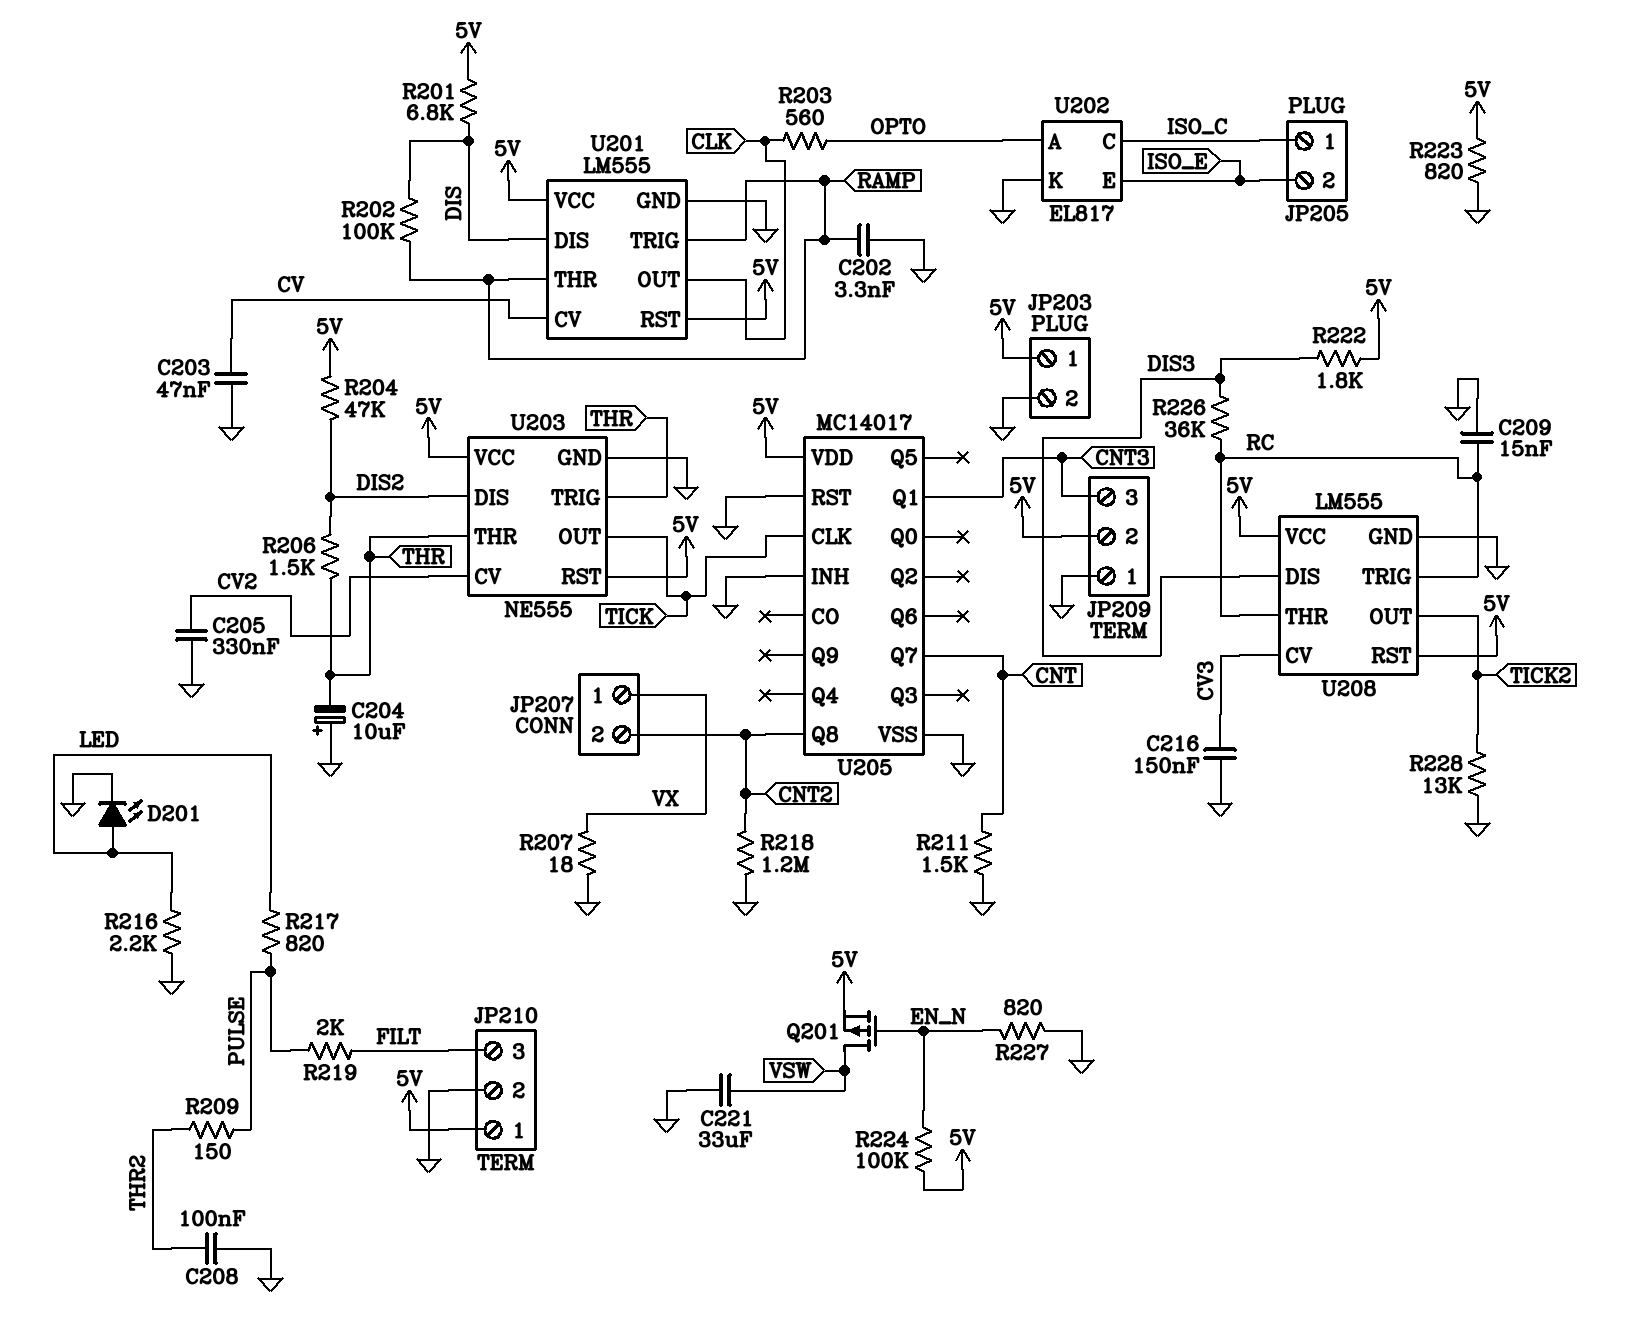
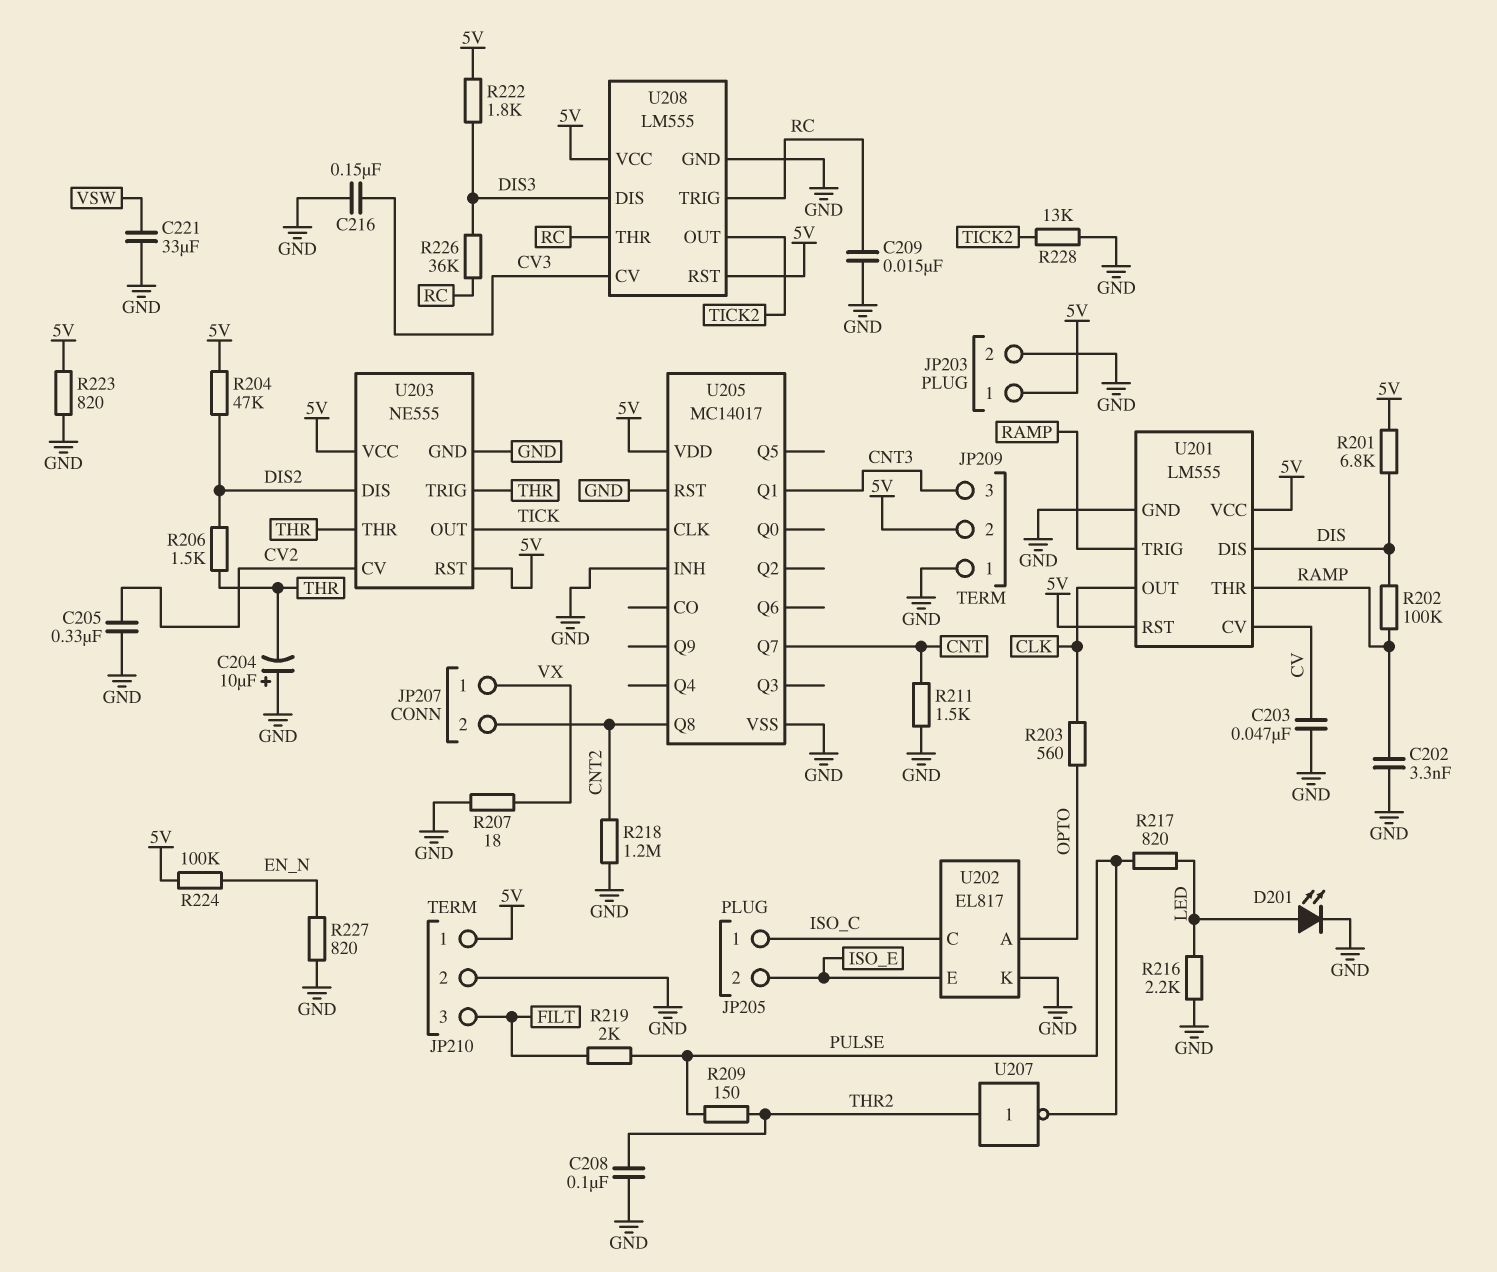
Q201: PMOS (G EN_N, D VSW, S 5V) -> none
U207: none -> NOT (in THR2, out PULSE)

